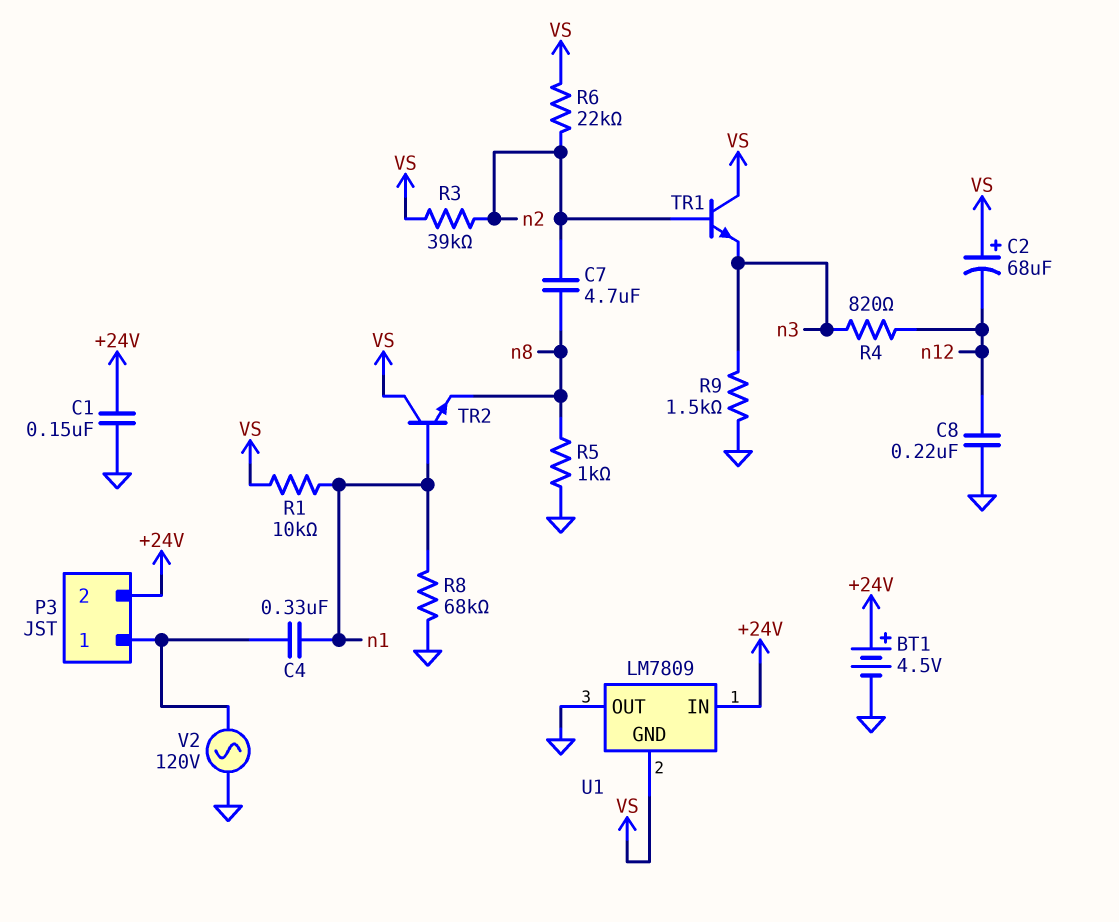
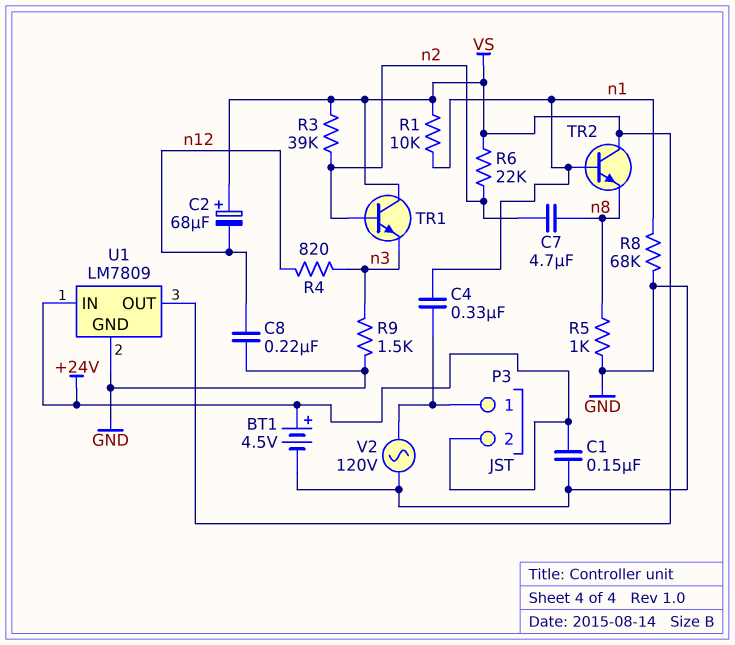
U1 pin GND: VS -> GND
U1 pin OUT: GND -> VS

